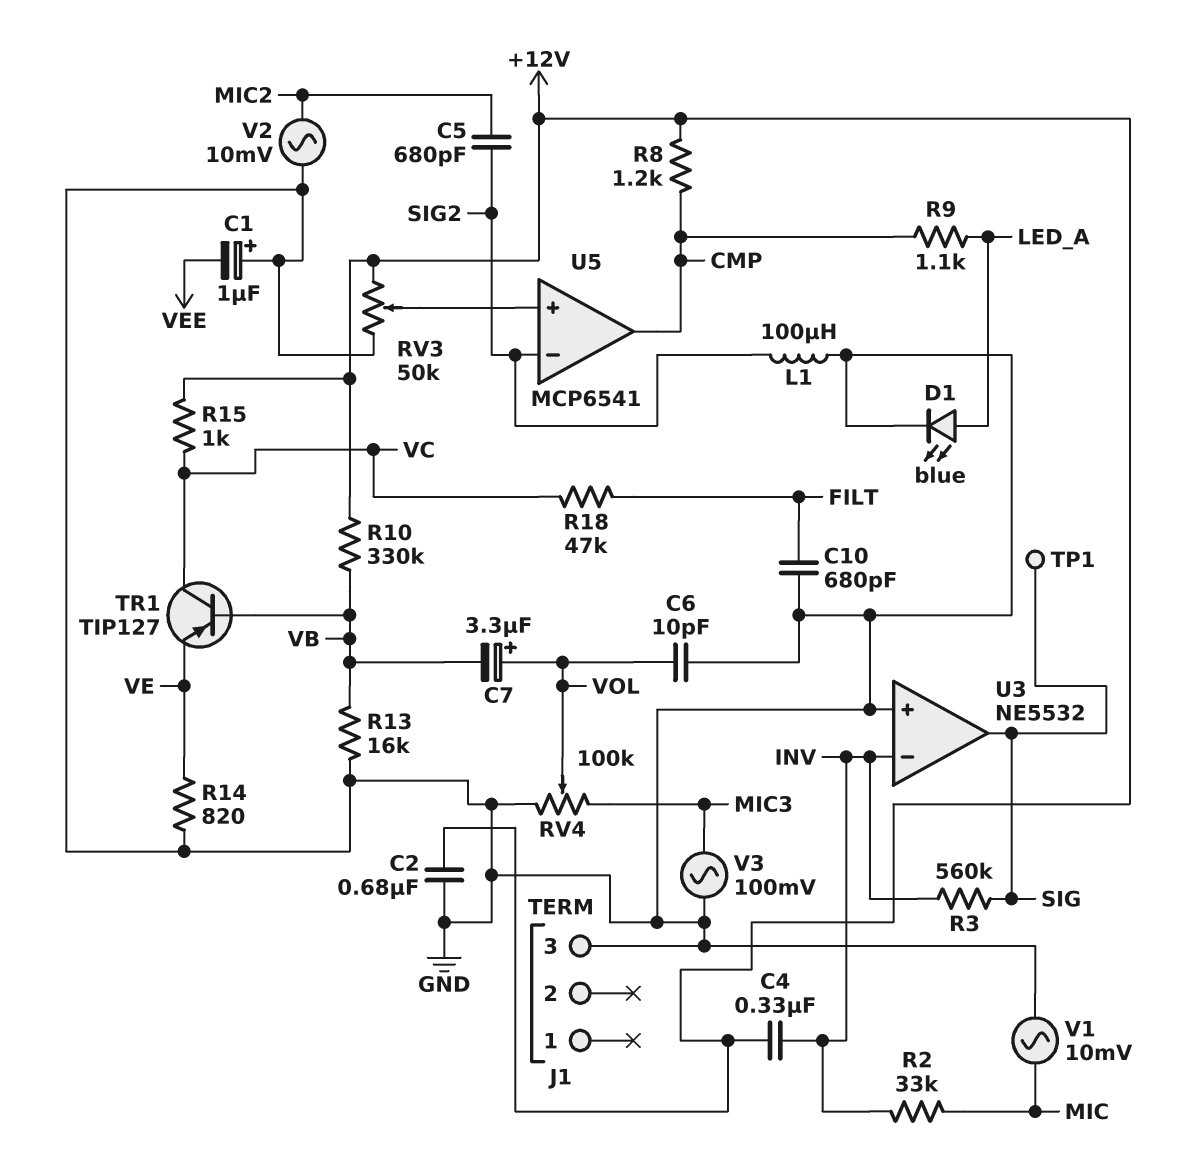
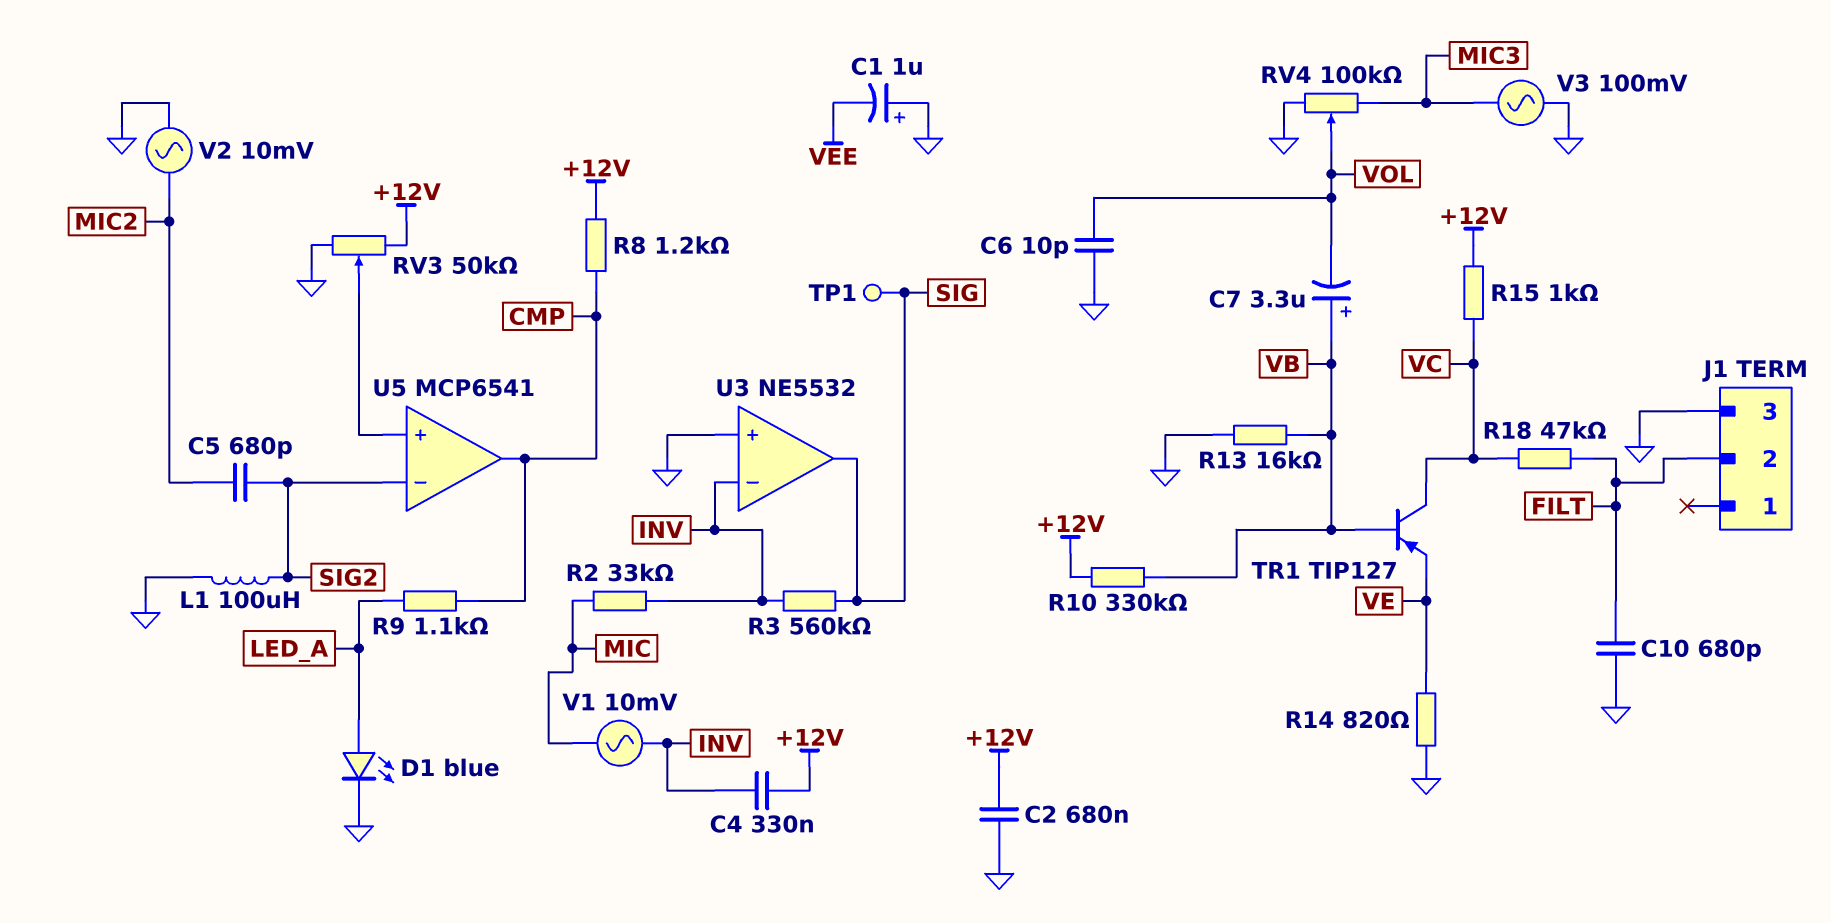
C7: 3.3uF (plus VOL, minus VB) -> 3.3uF (plus VB, minus VOL)
J1 pin 2: none -> FILT
V1: AC 10mV (GND, MIC) -> AC 10mV (INV, MIC)

